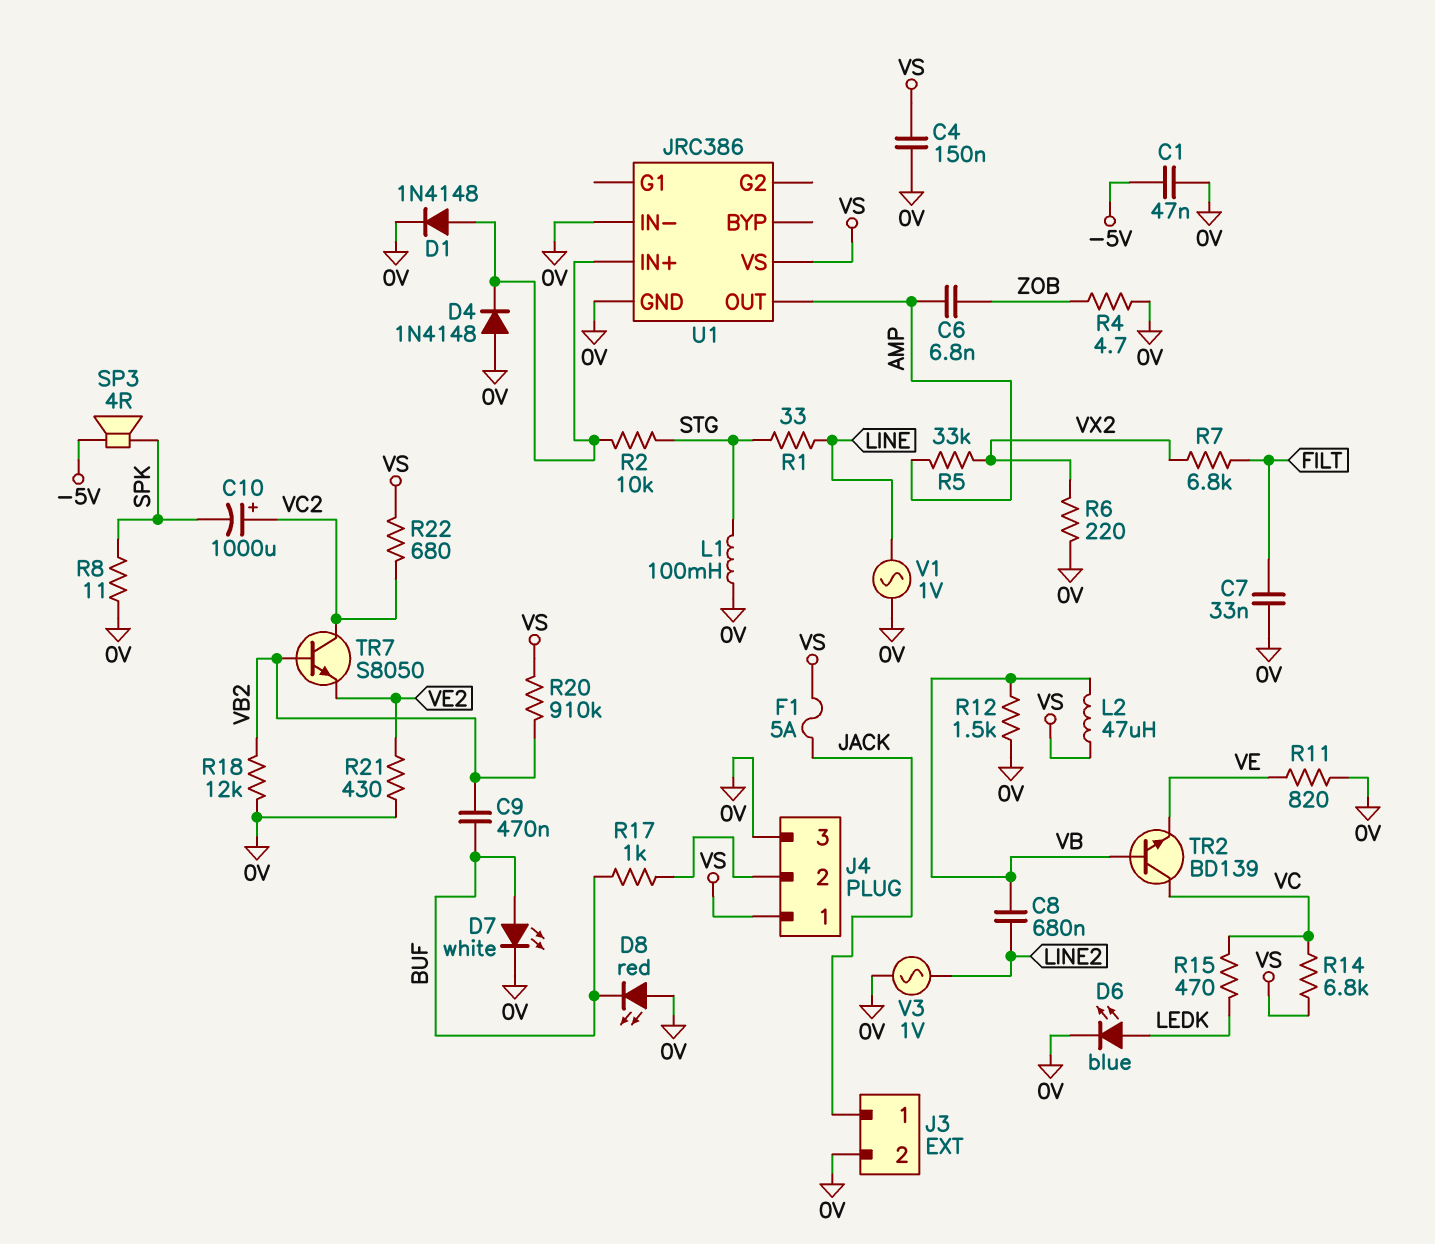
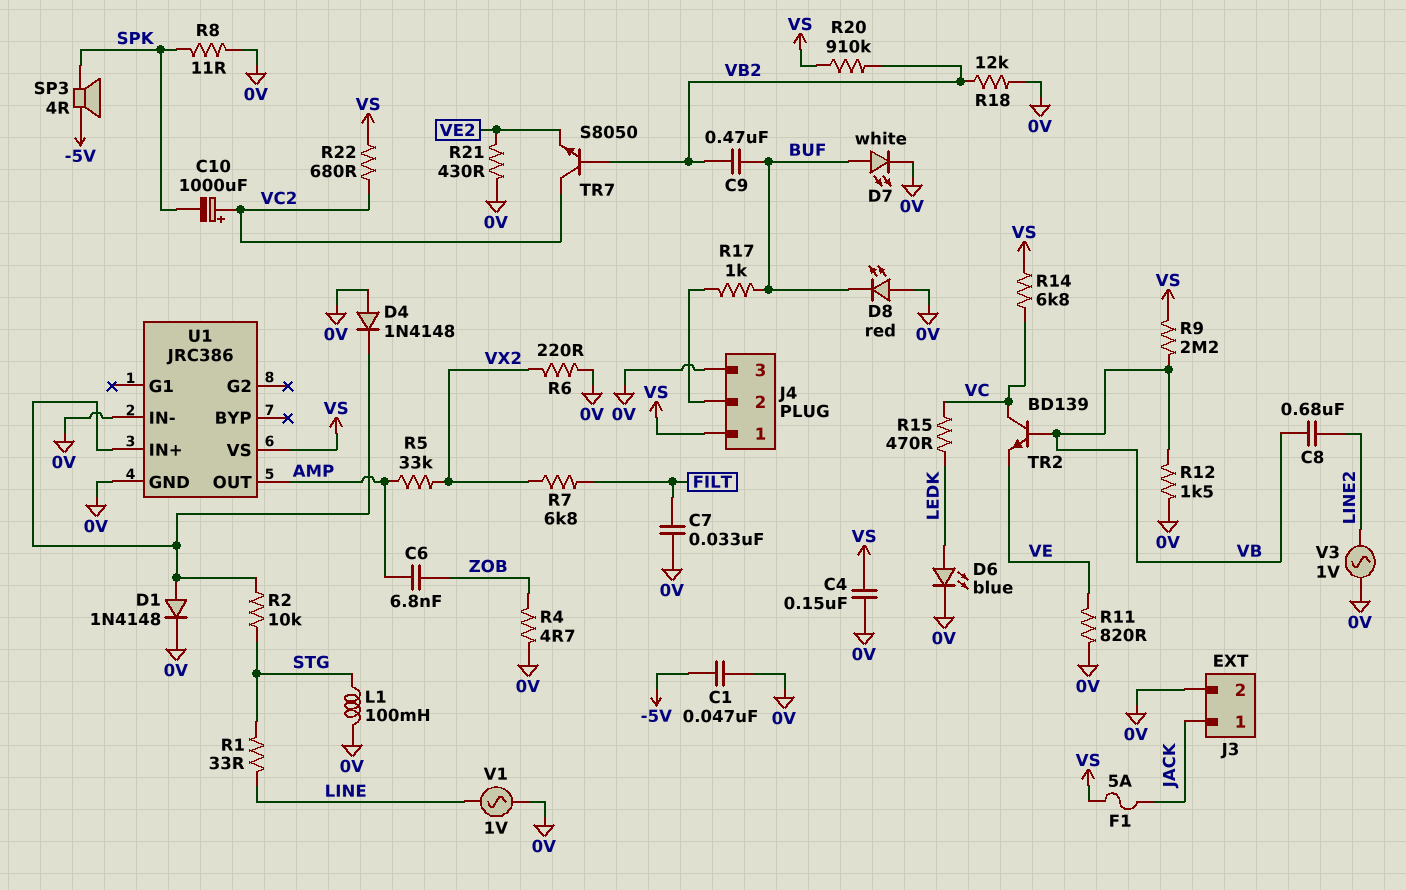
L2: 47uH (VB, VS) -> none
R9: none -> 2.2M (VB, VS)

